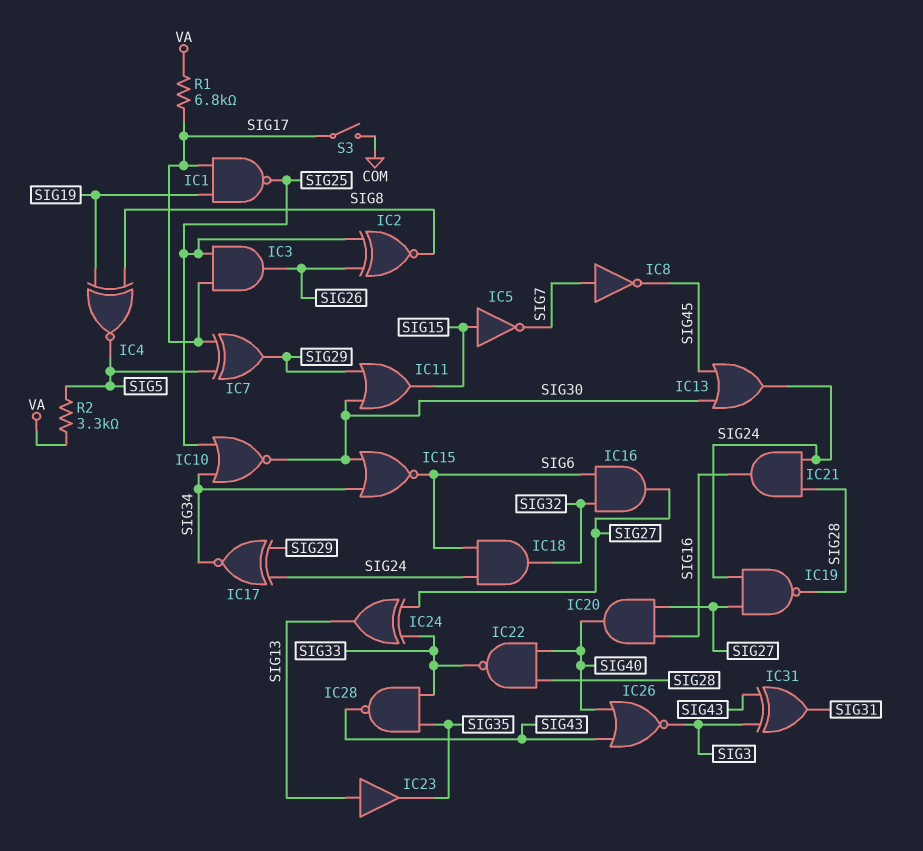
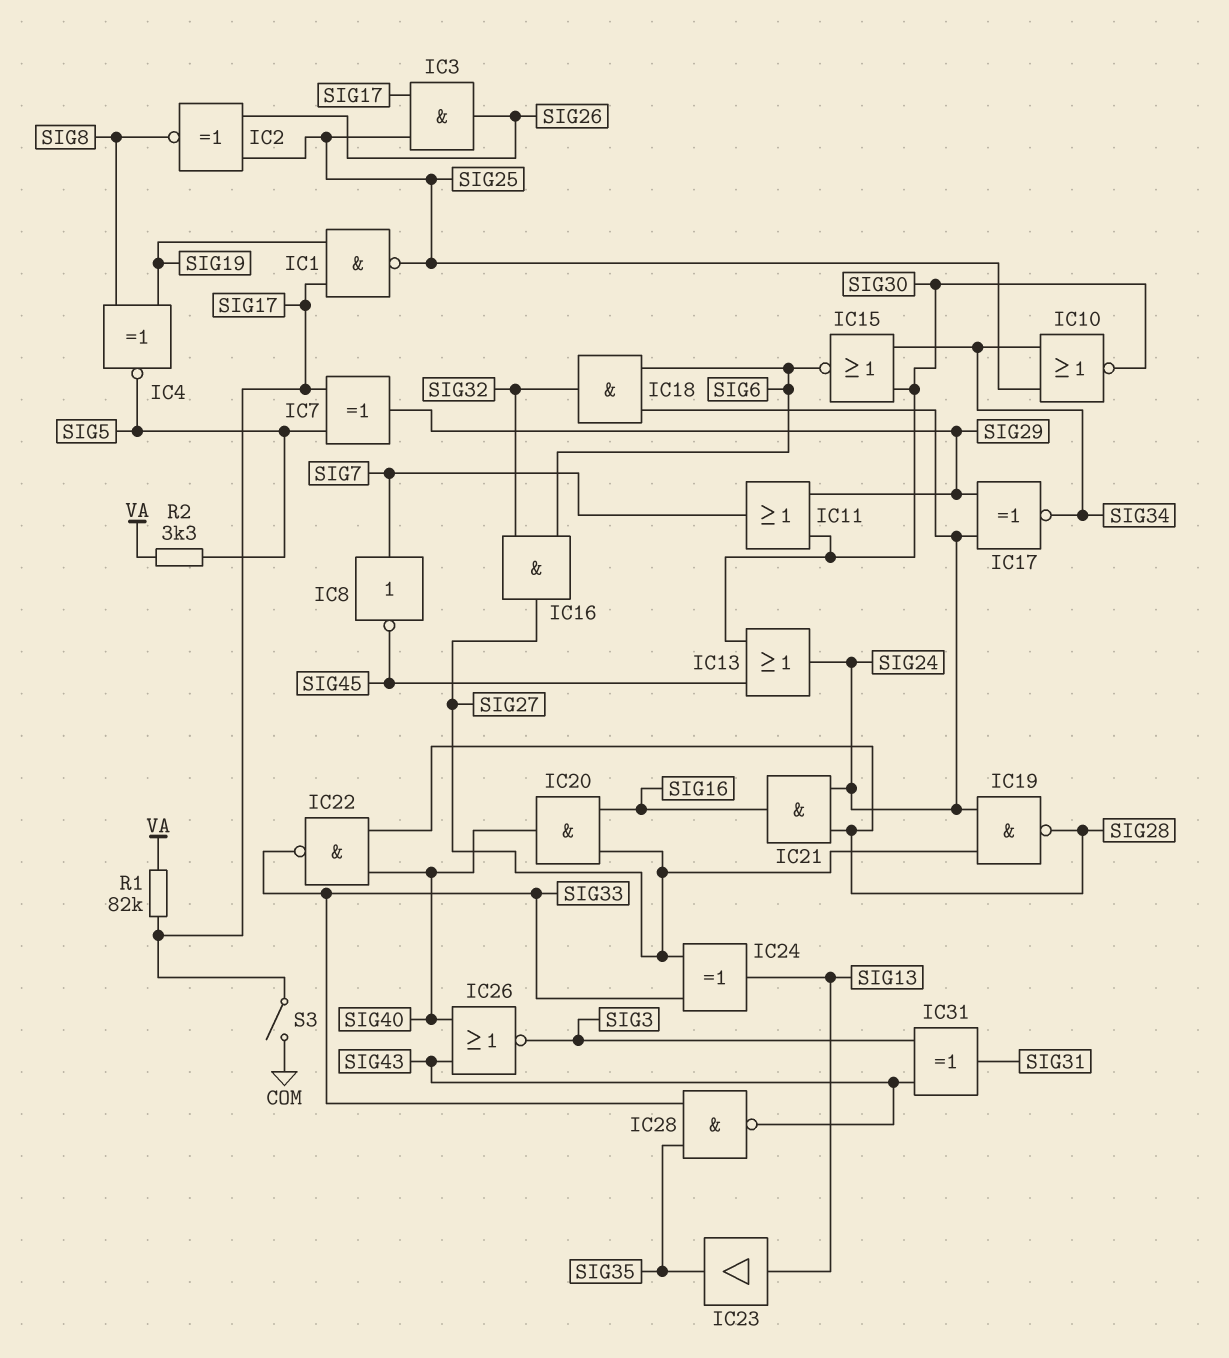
IC5: NOT (in SIG15, out SIG7) -> none
IC11: OR (in SIG29, in SIG30, out SIG15) -> OR (in SIG29, in SIG30, out SIG7)
R1: 6.8k (SIG17, VA) -> 82k (SIG17, VA)

